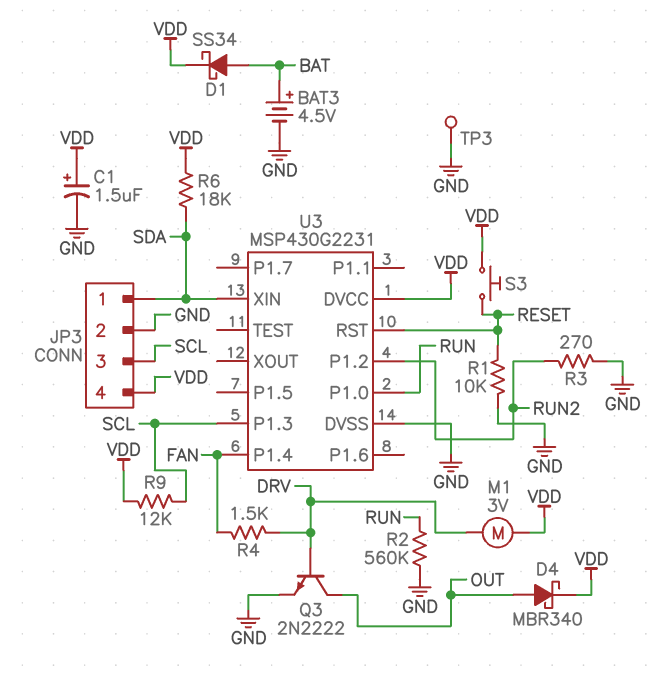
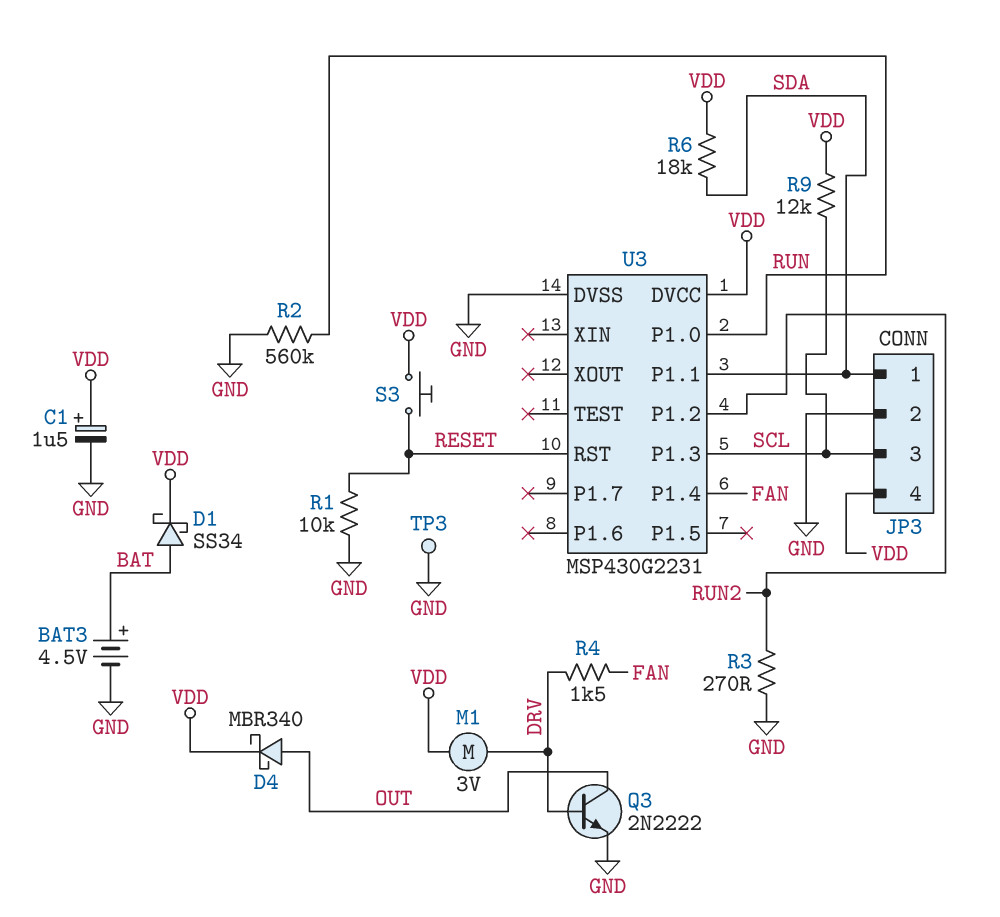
U3 pin P1.1: none -> SDA
U3 pin XIN: SDA -> none

